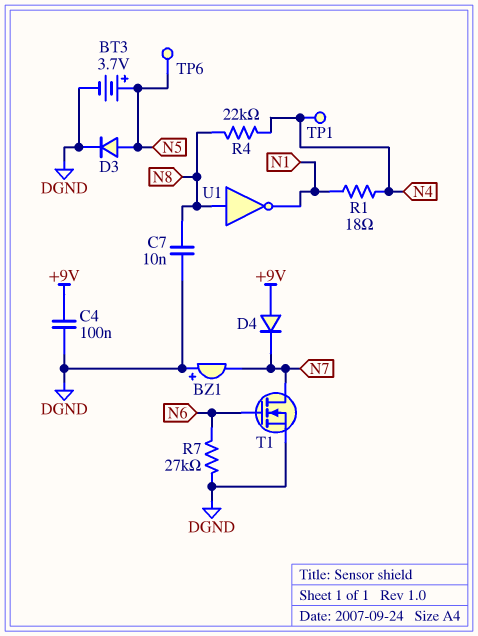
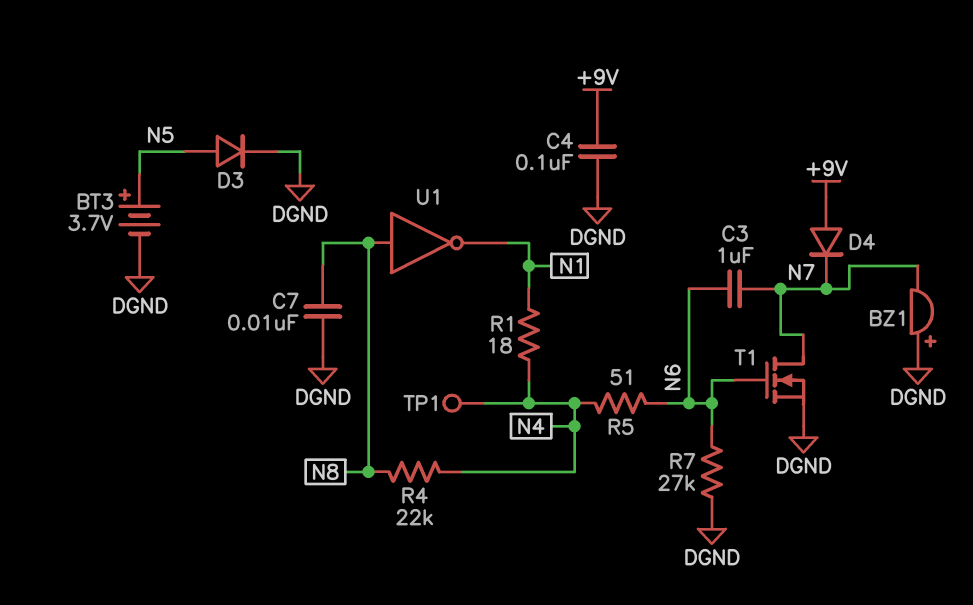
C3: none -> 1uF (N6, N7)
R5: none -> 51 (N4, N6)
TP6: test point (N5) -> none

